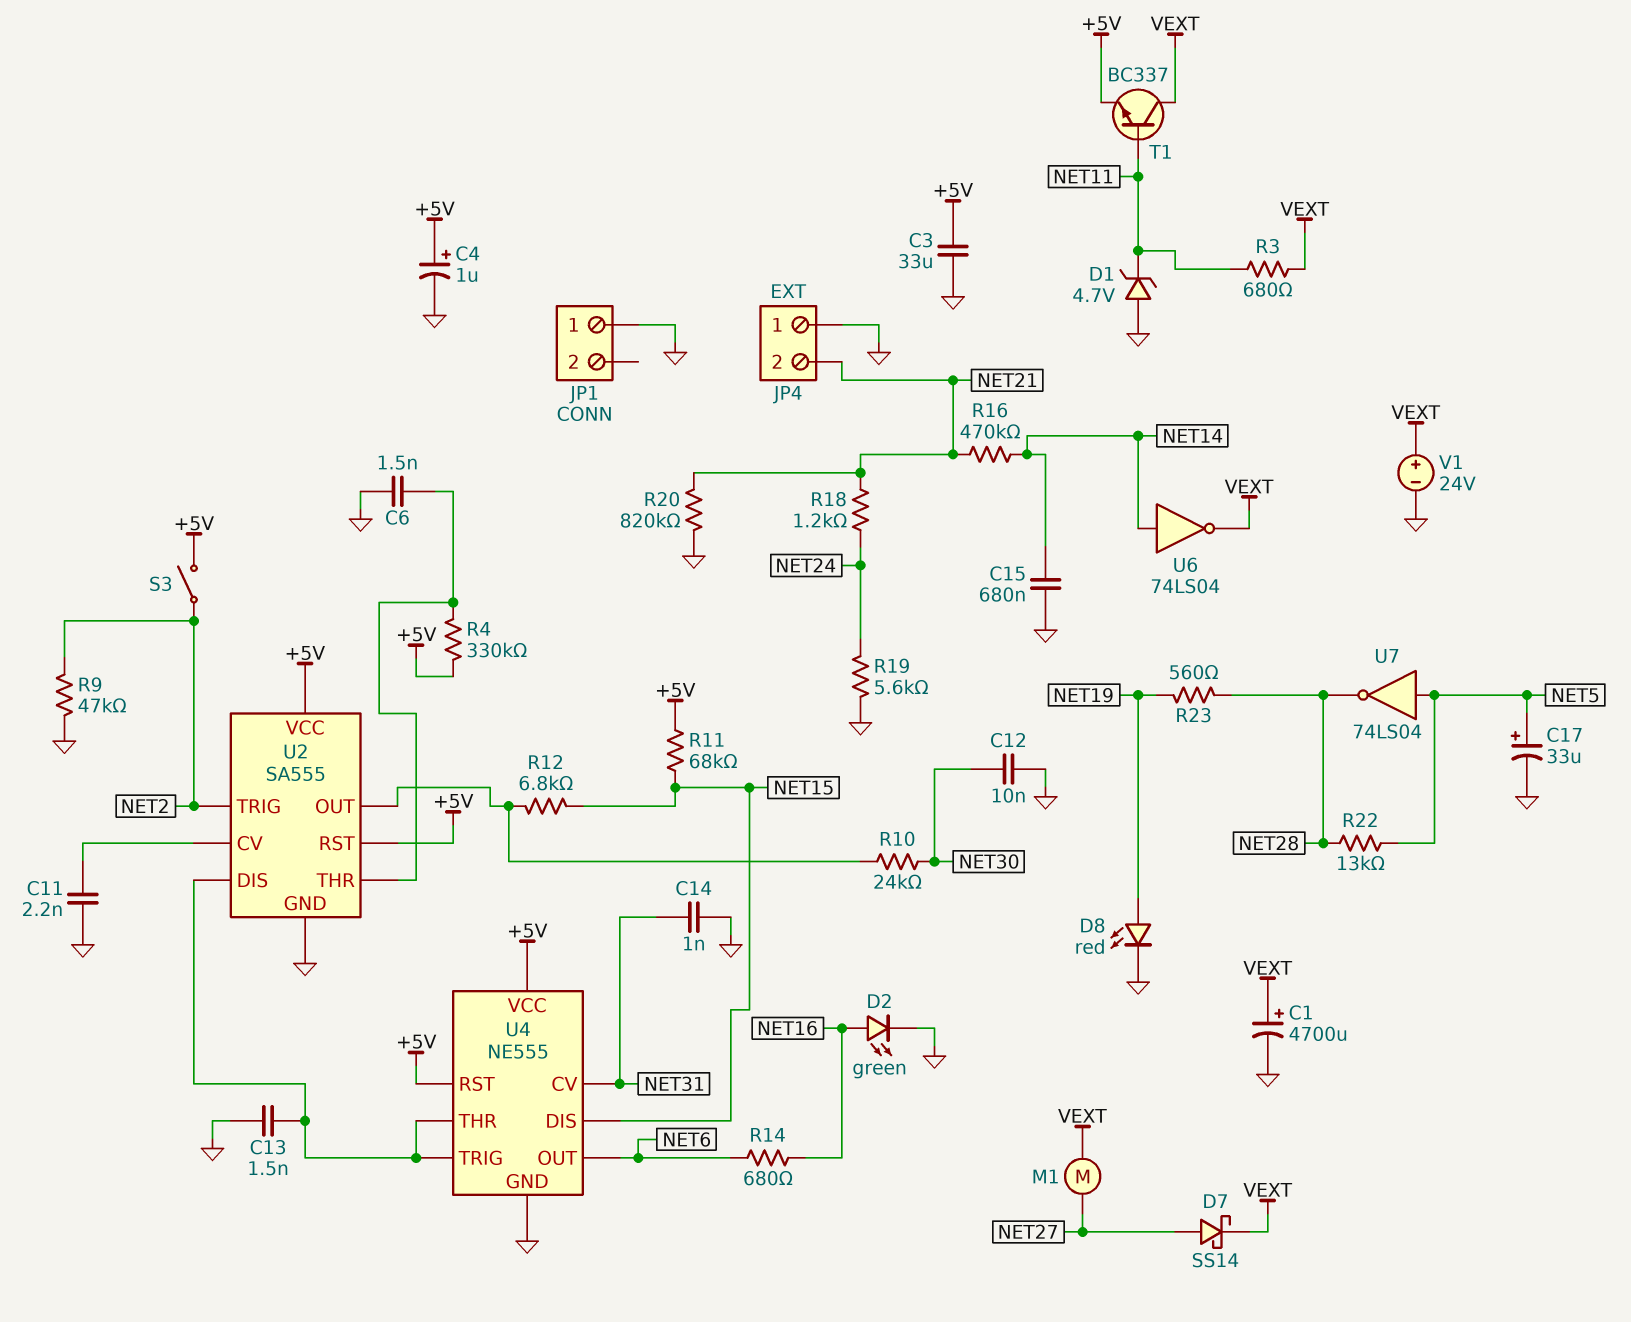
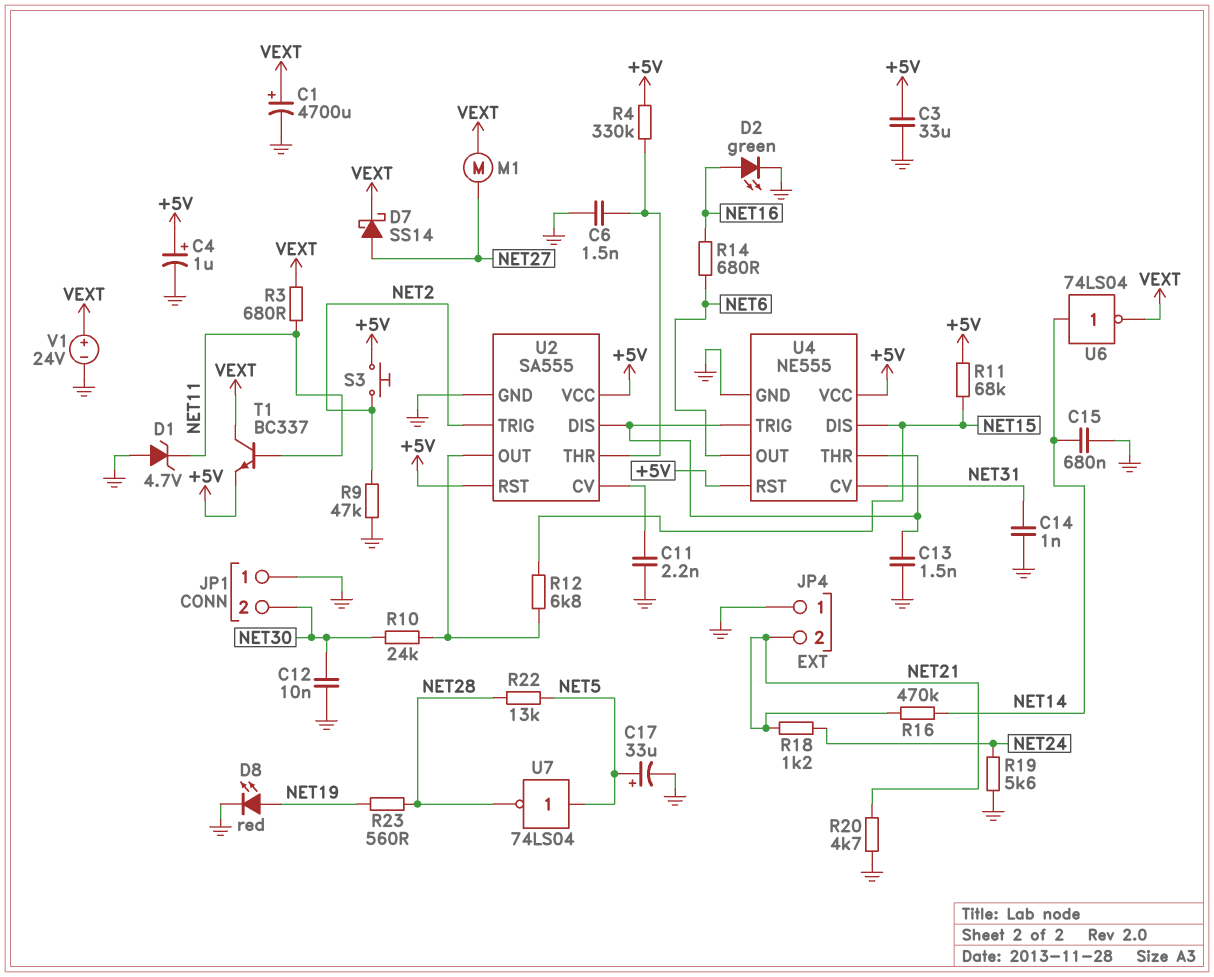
JP1 pin 2: none -> NET30
R20: 820k (GND, NET21) -> 4.7k (GND, NET21)
S3: switch (+5V, NET2) -> button (+5V, NET2)

